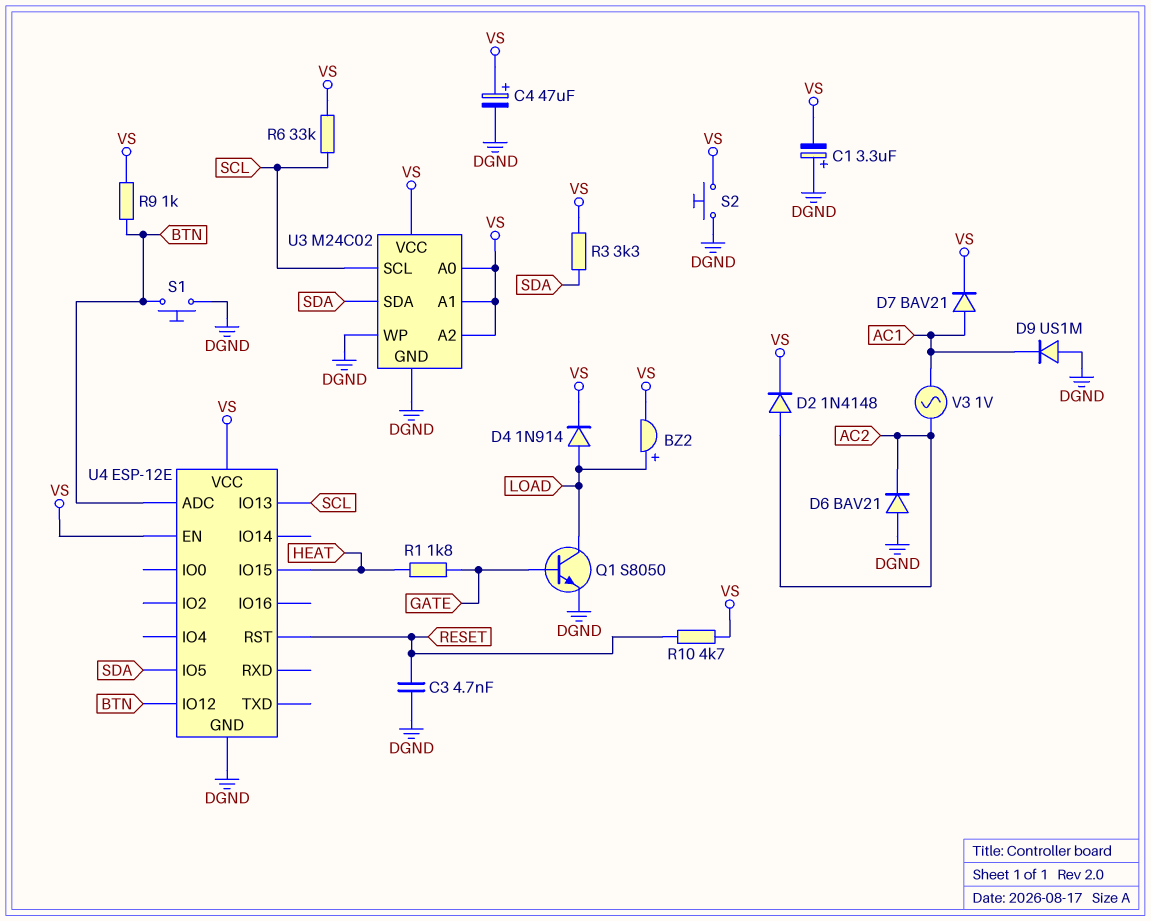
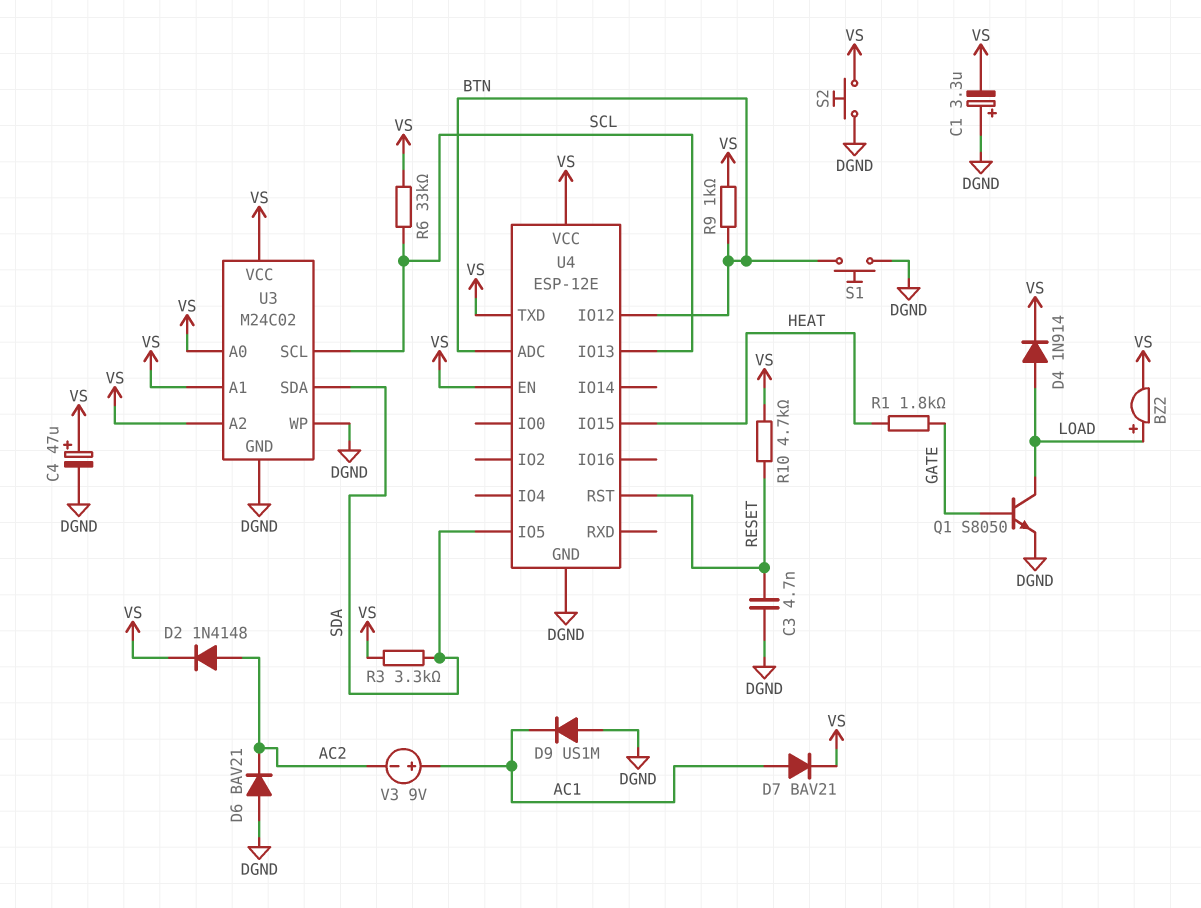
U4 pin TXD: none -> VS
V3: AC 1V (AC1, AC2) -> 9V (plus AC1, minus AC2)

